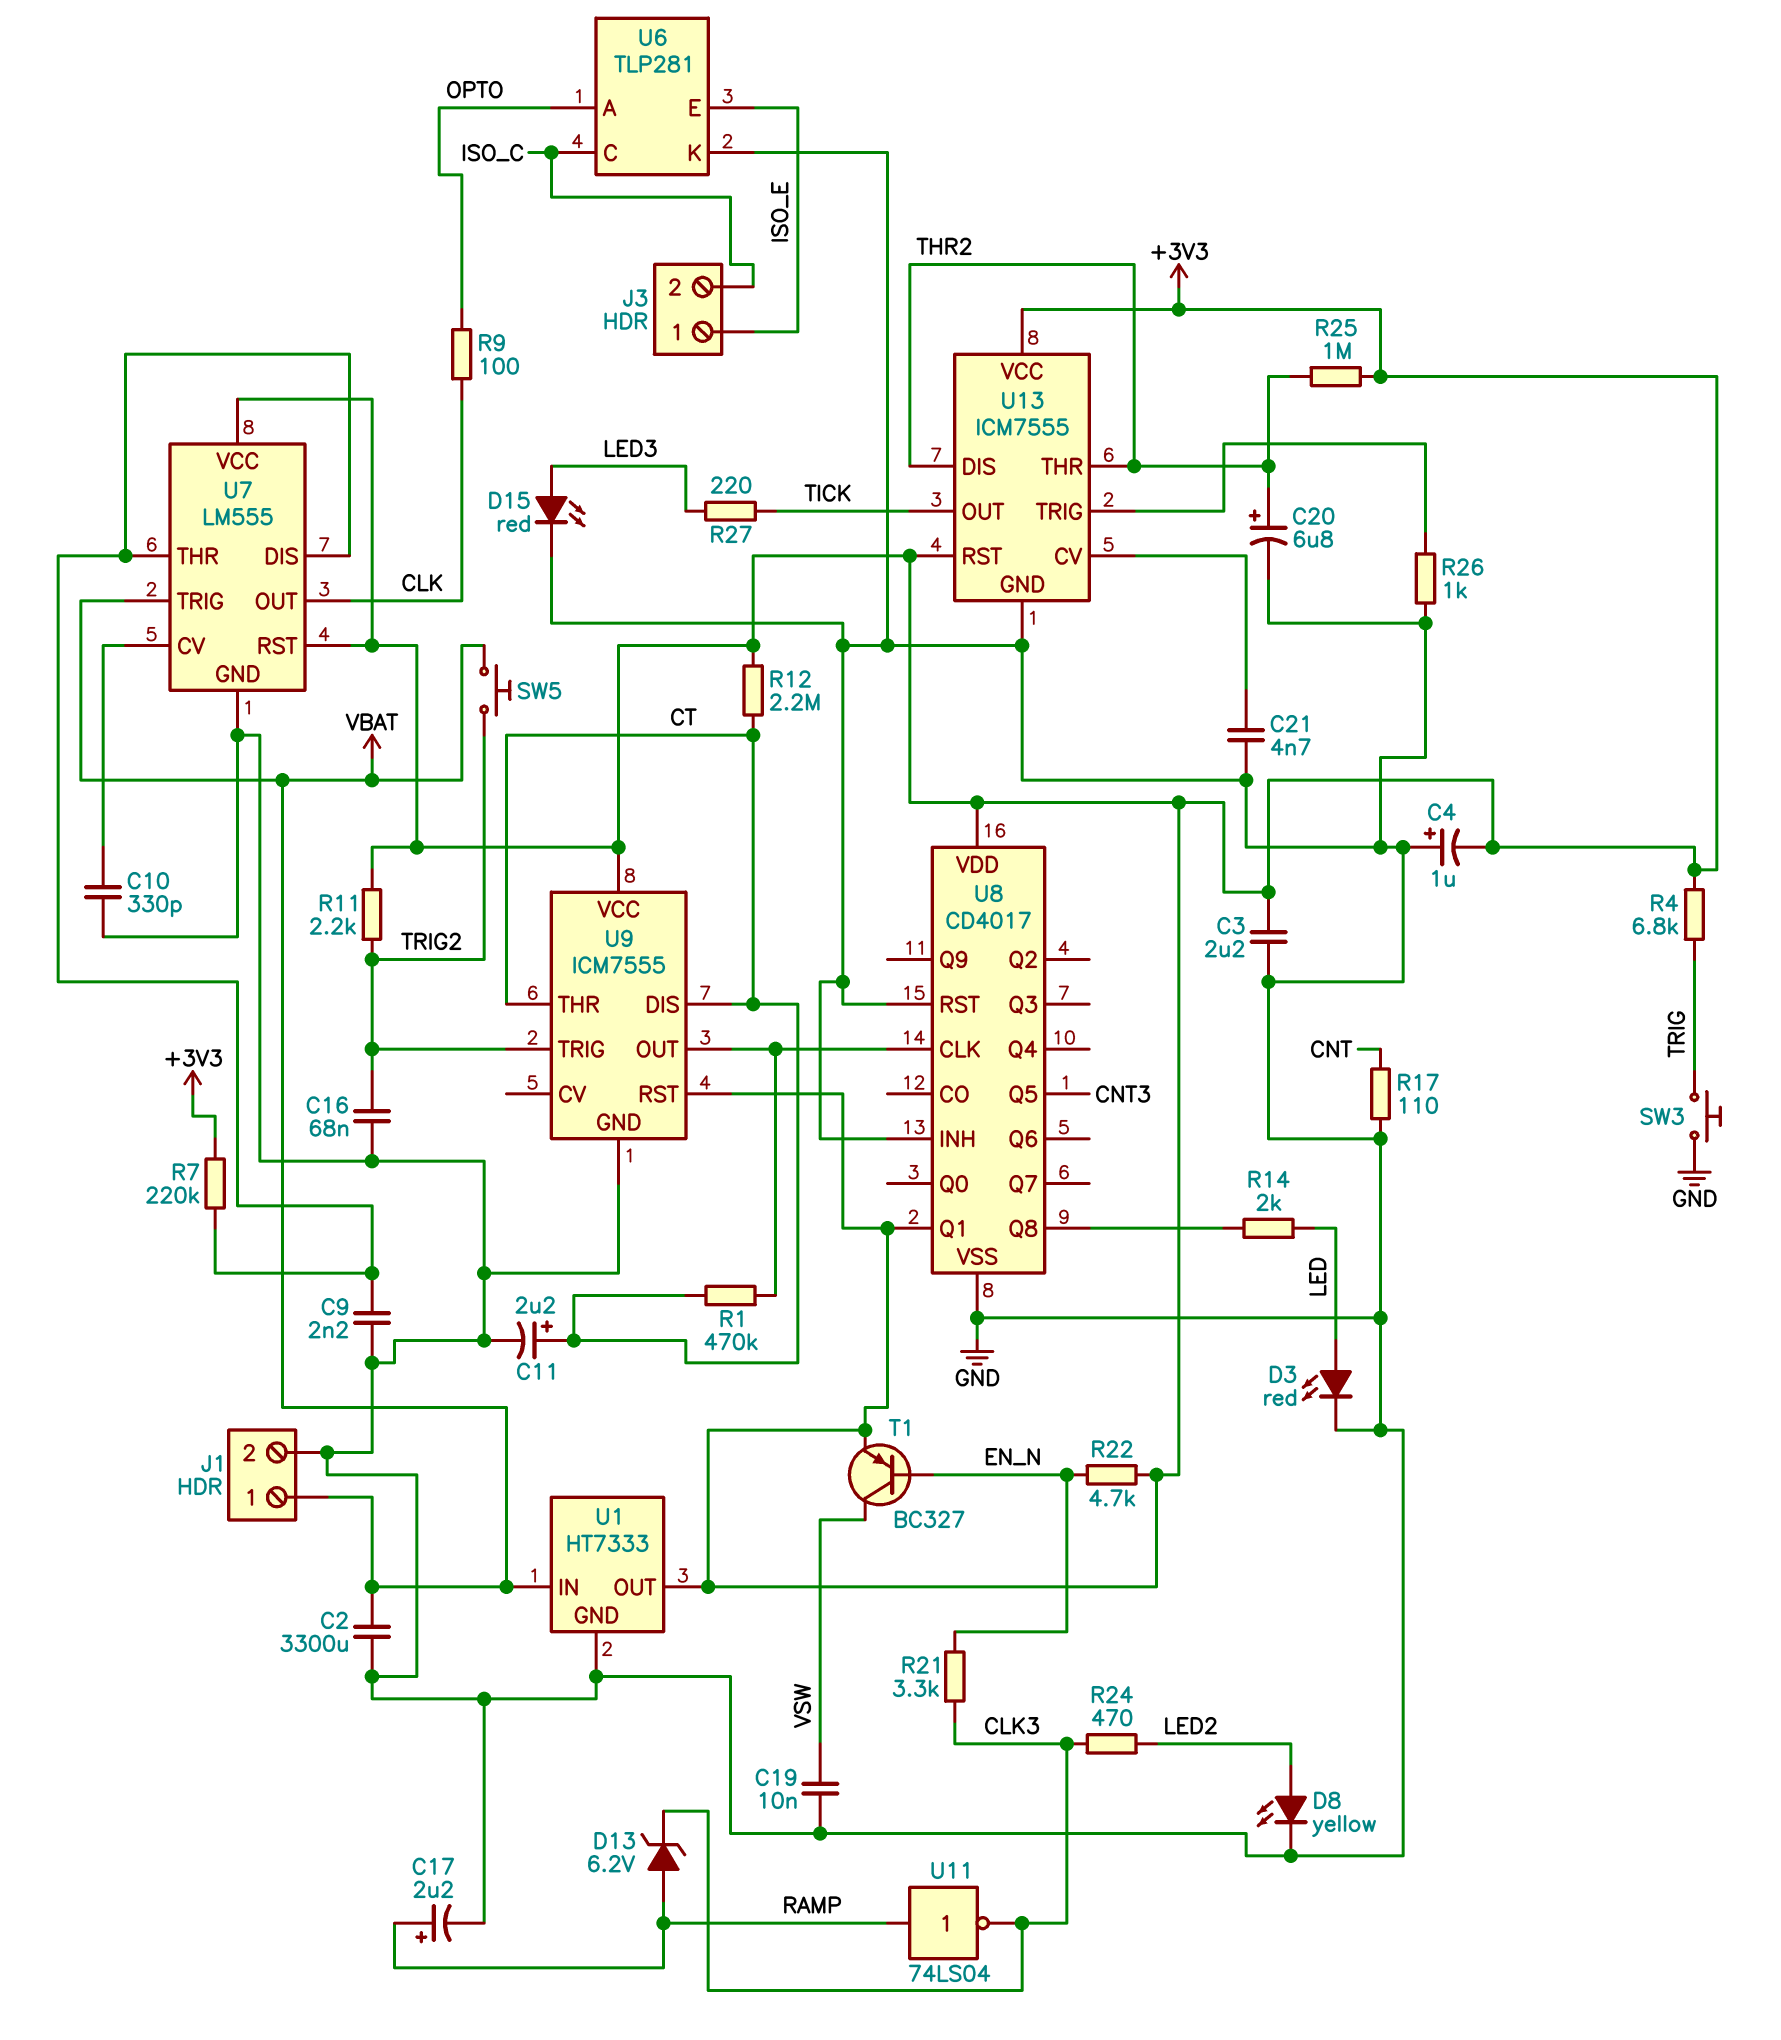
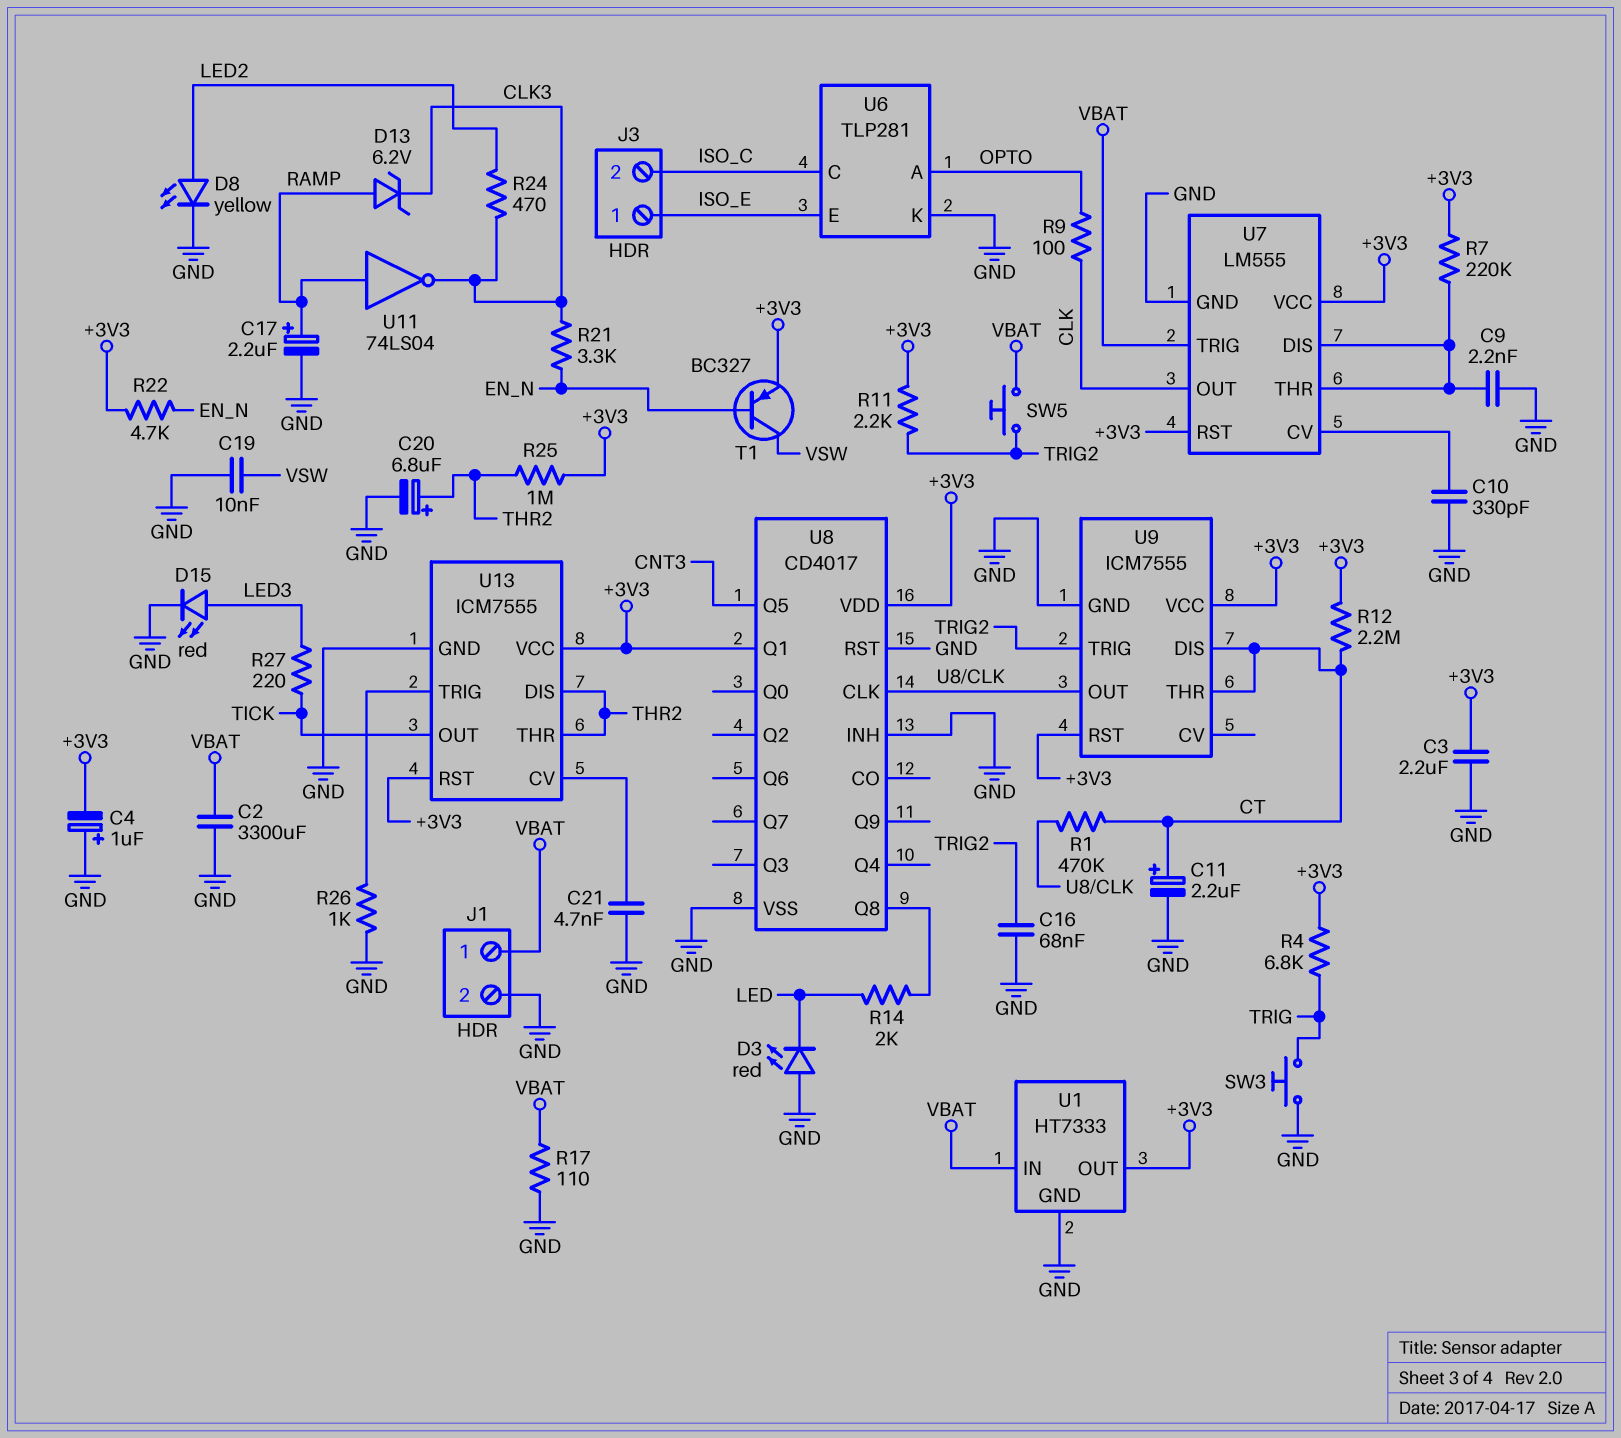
D3: LED red (A LED, K GND) -> LED red (A GND, K LED)
R17: 110 (CNT, GND) -> 110 (GND, VBAT)

